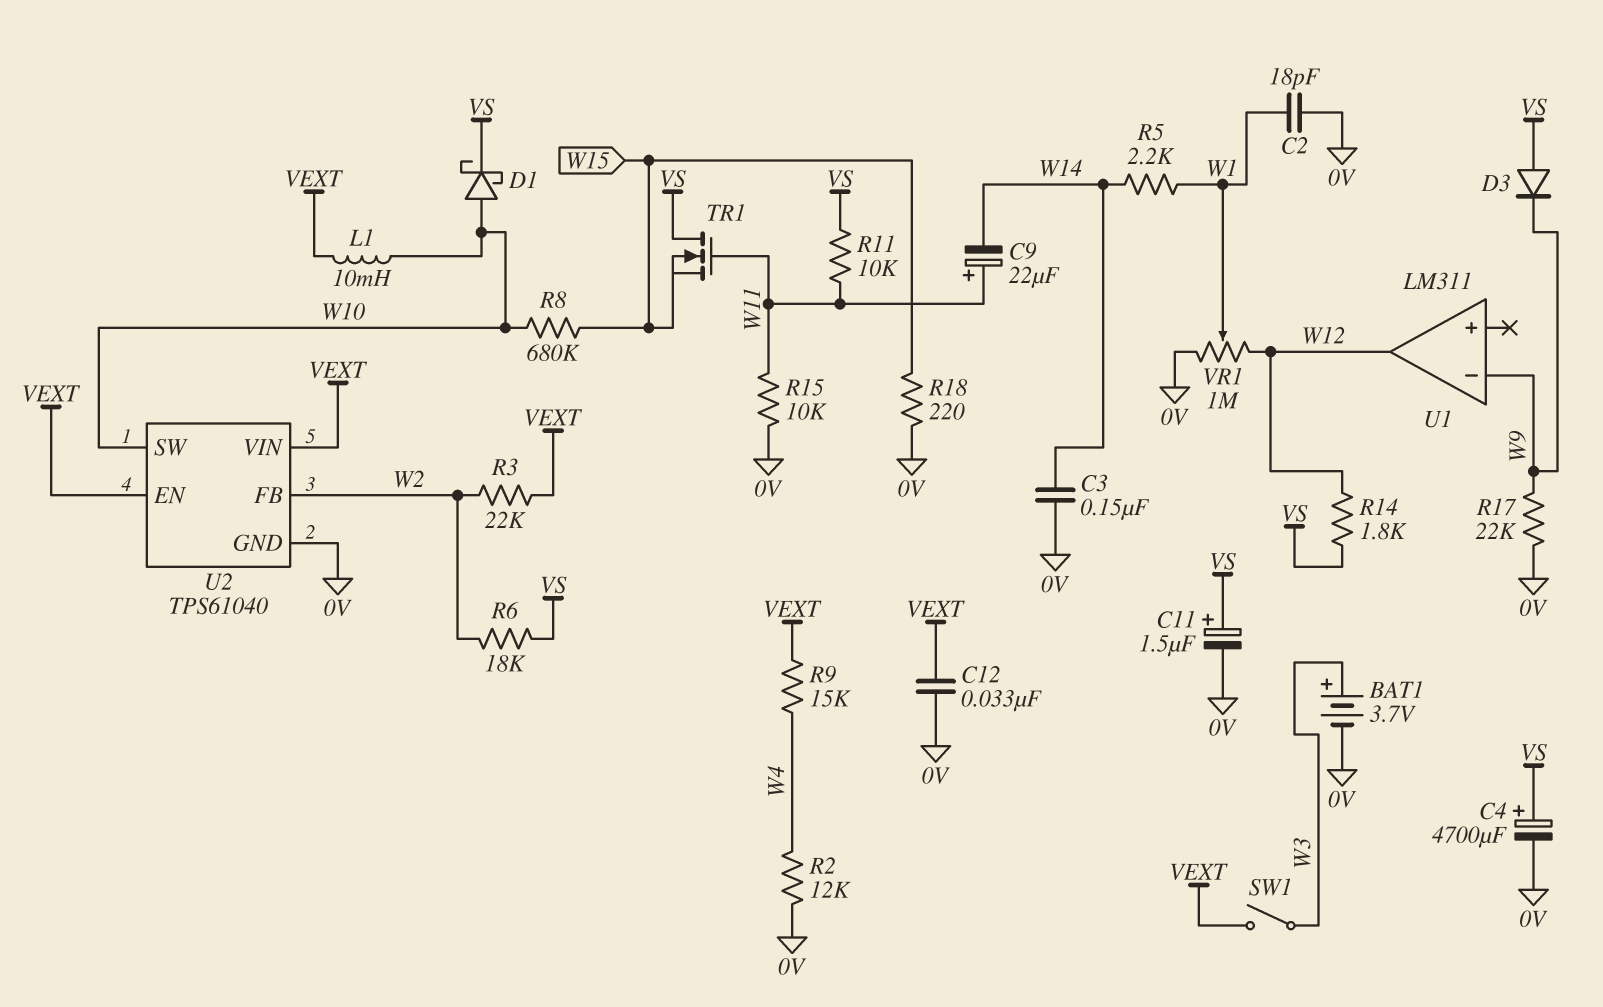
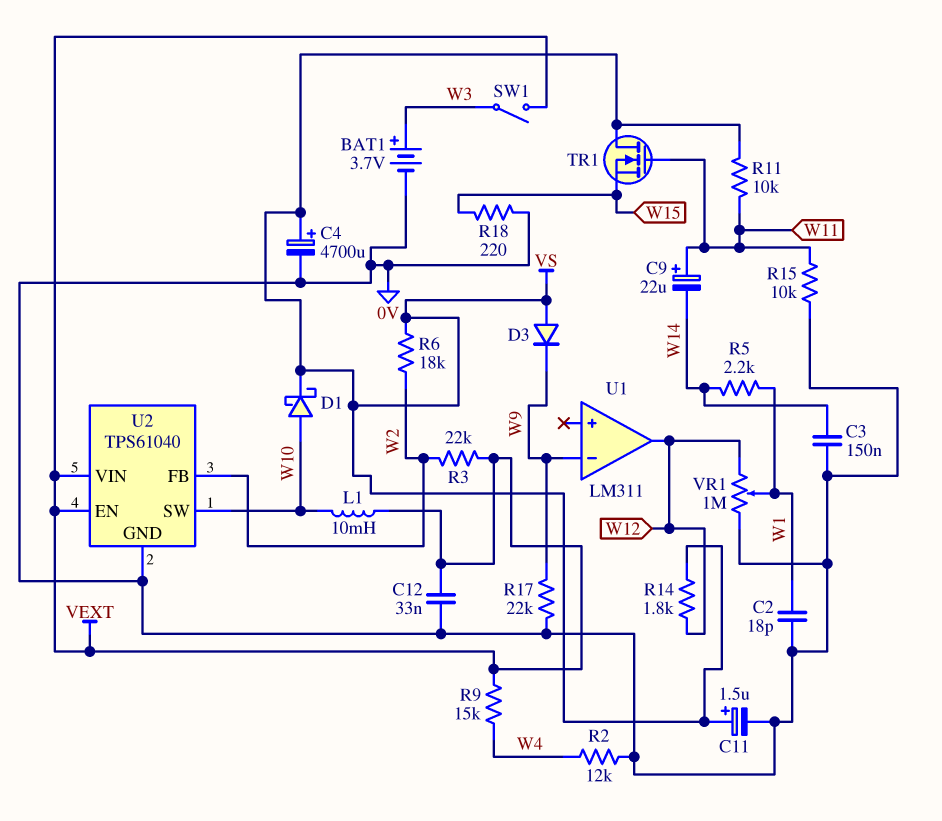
R8: 680k (W10, W15) -> none

